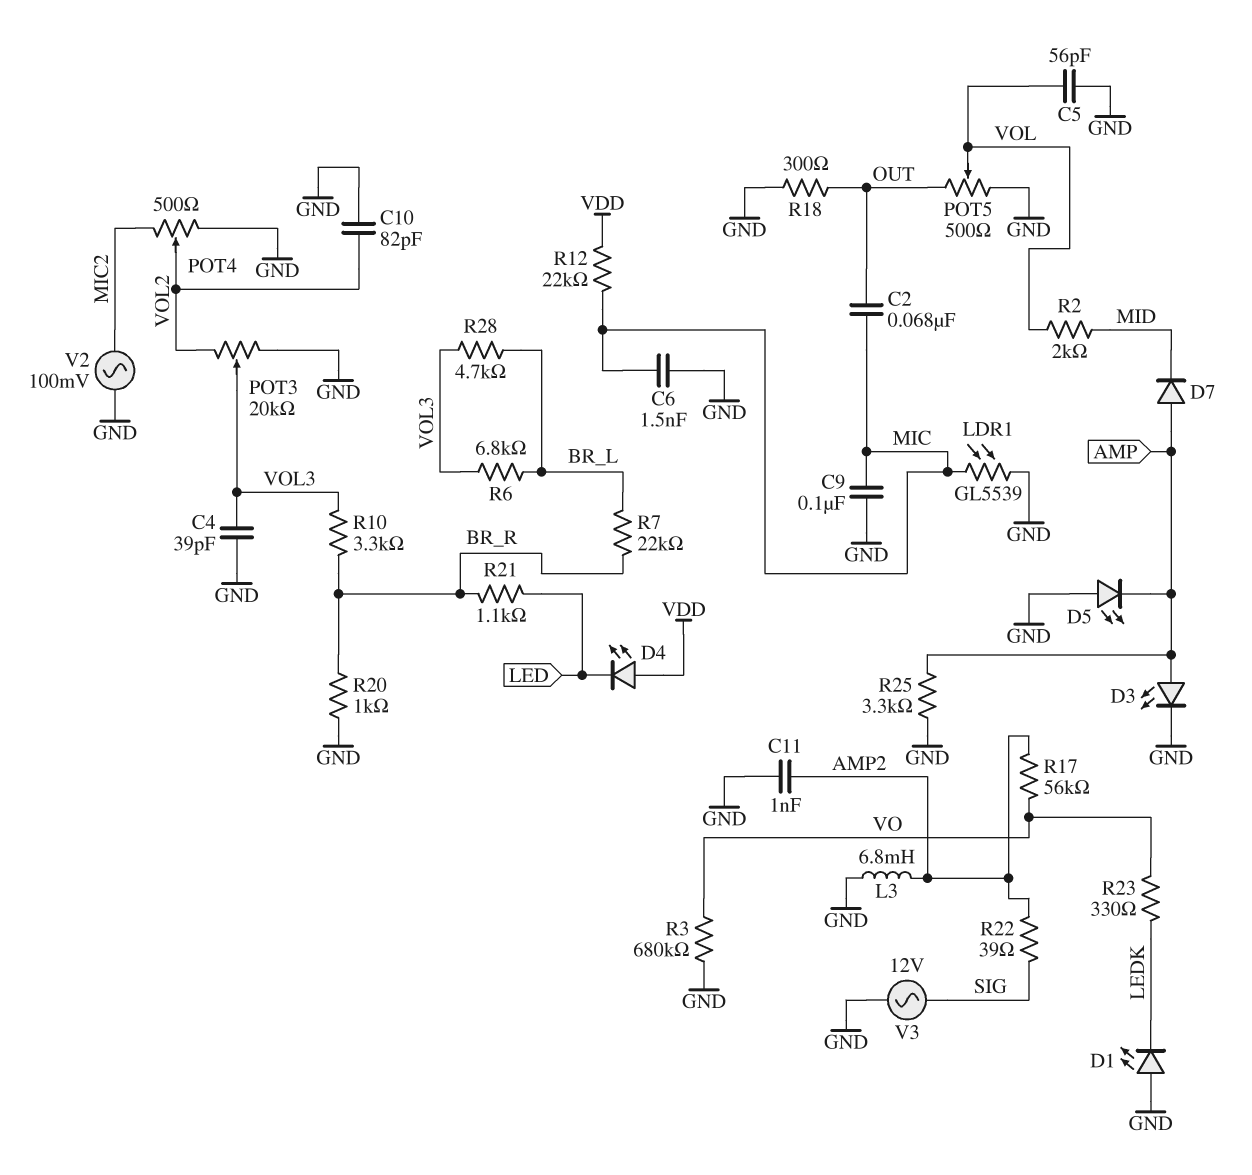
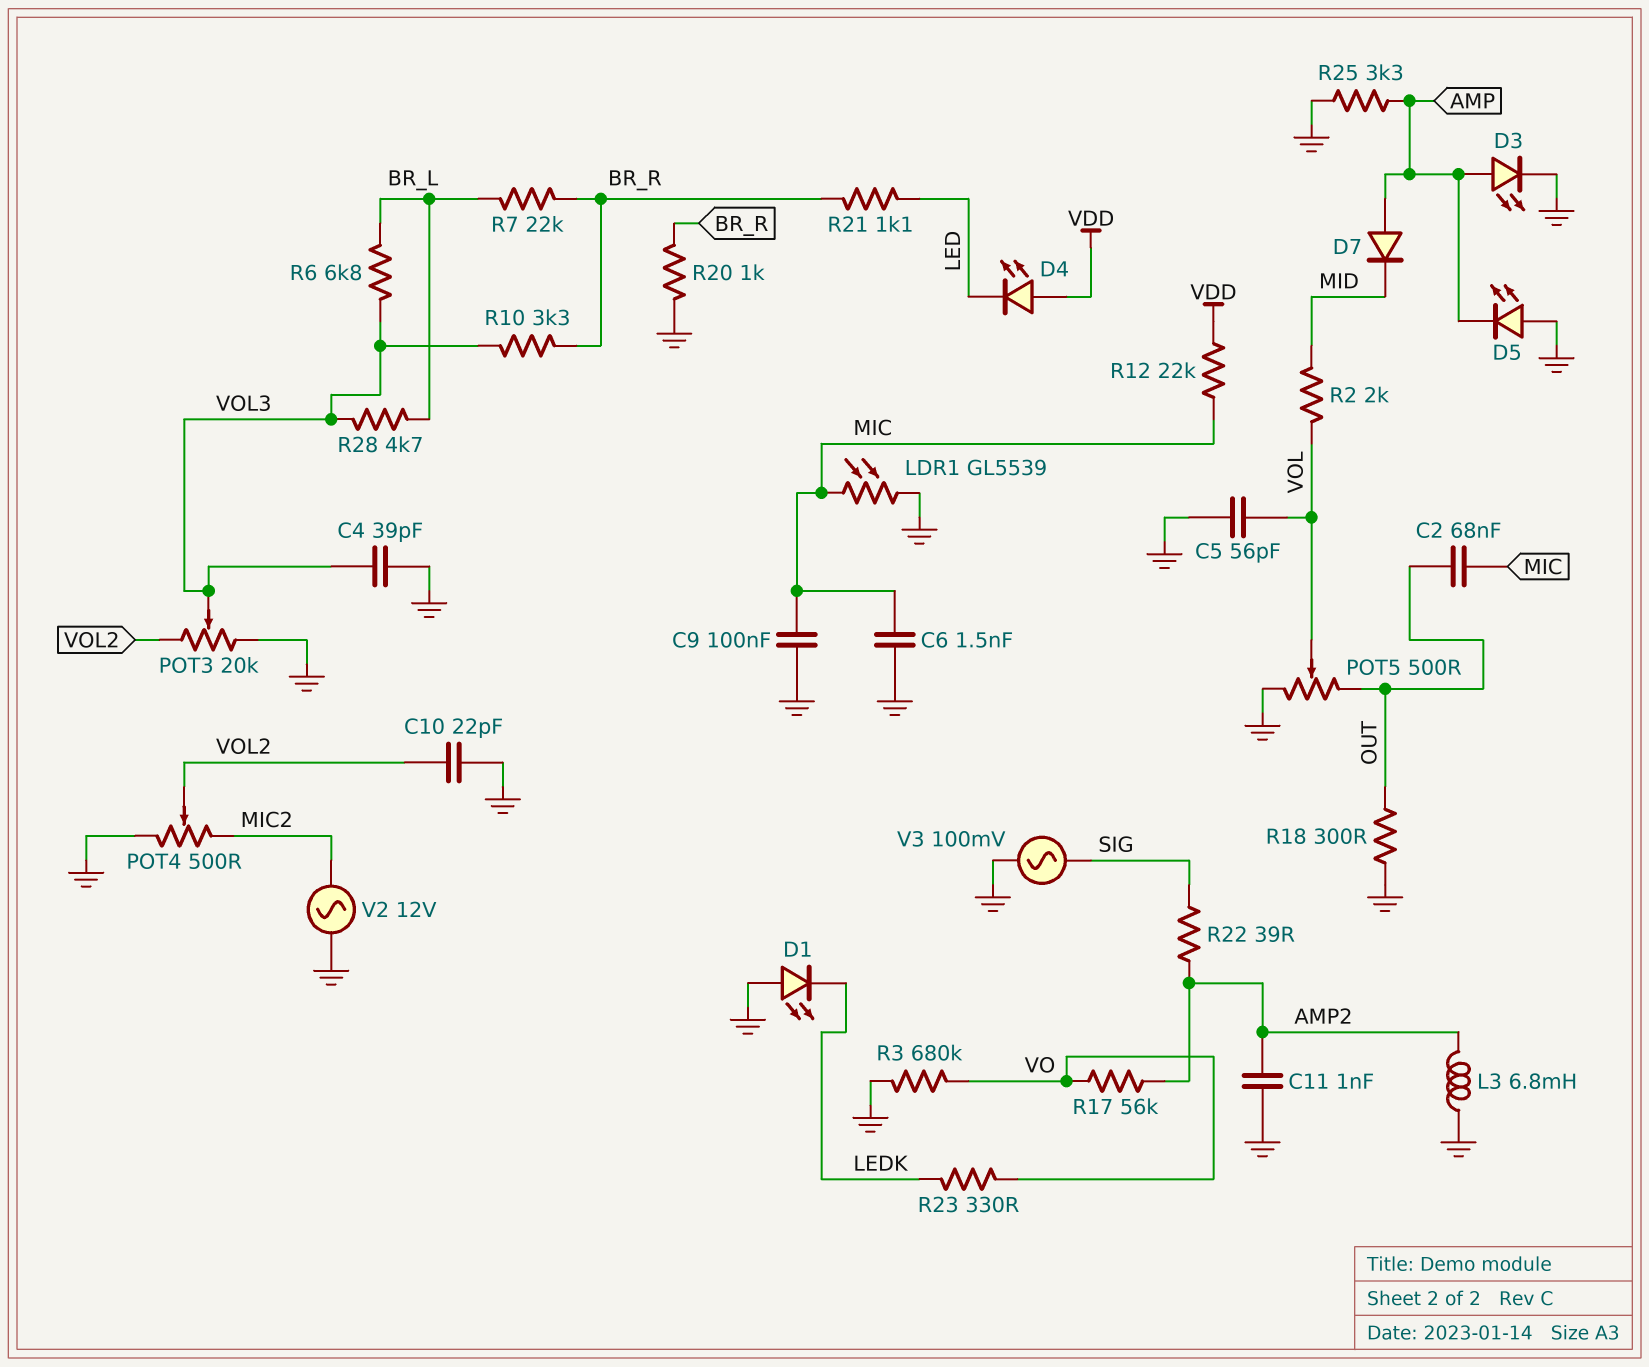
C10: 82pF (GND, VOL2) -> 22pF (GND, VOL2)
V2: AC 100mV (GND, MIC2) -> AC 12V (GND, MIC2)
V3: AC 12V (GND, SIG) -> AC 100mV (GND, SIG)

